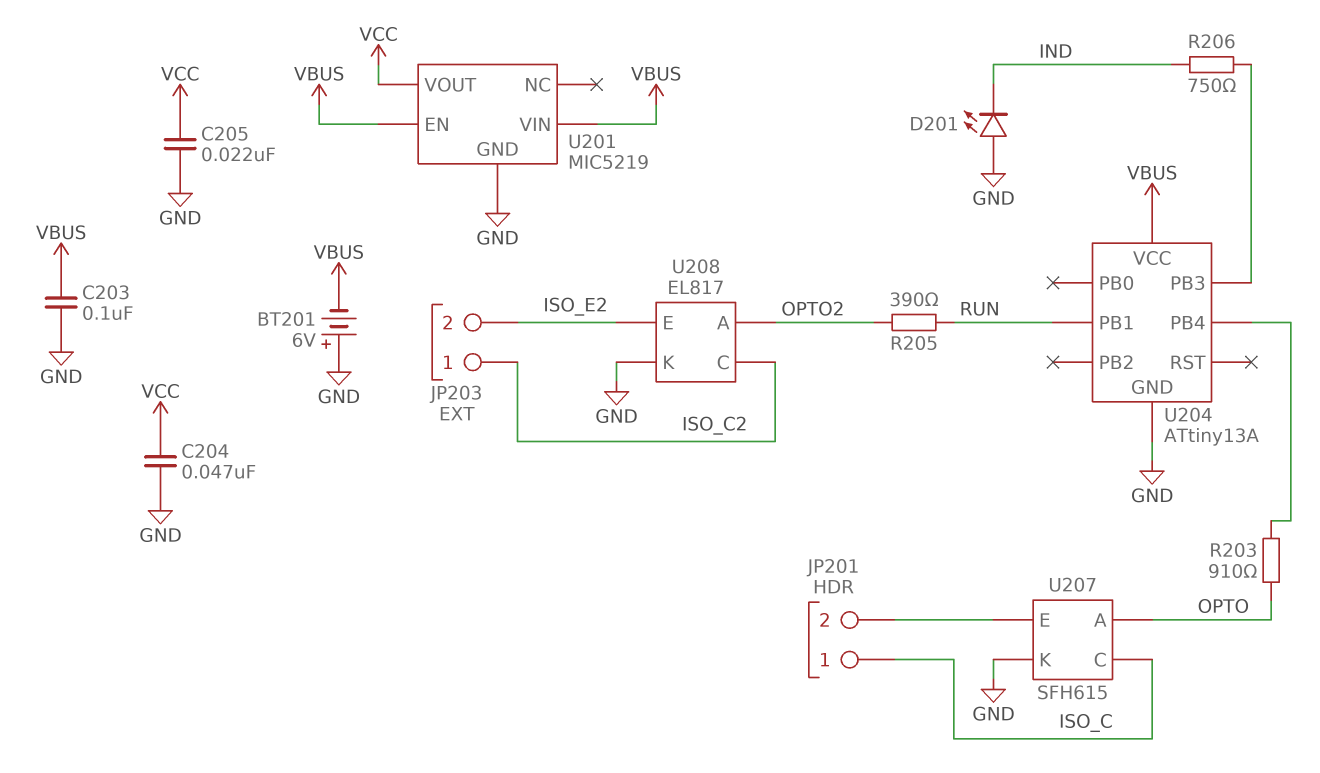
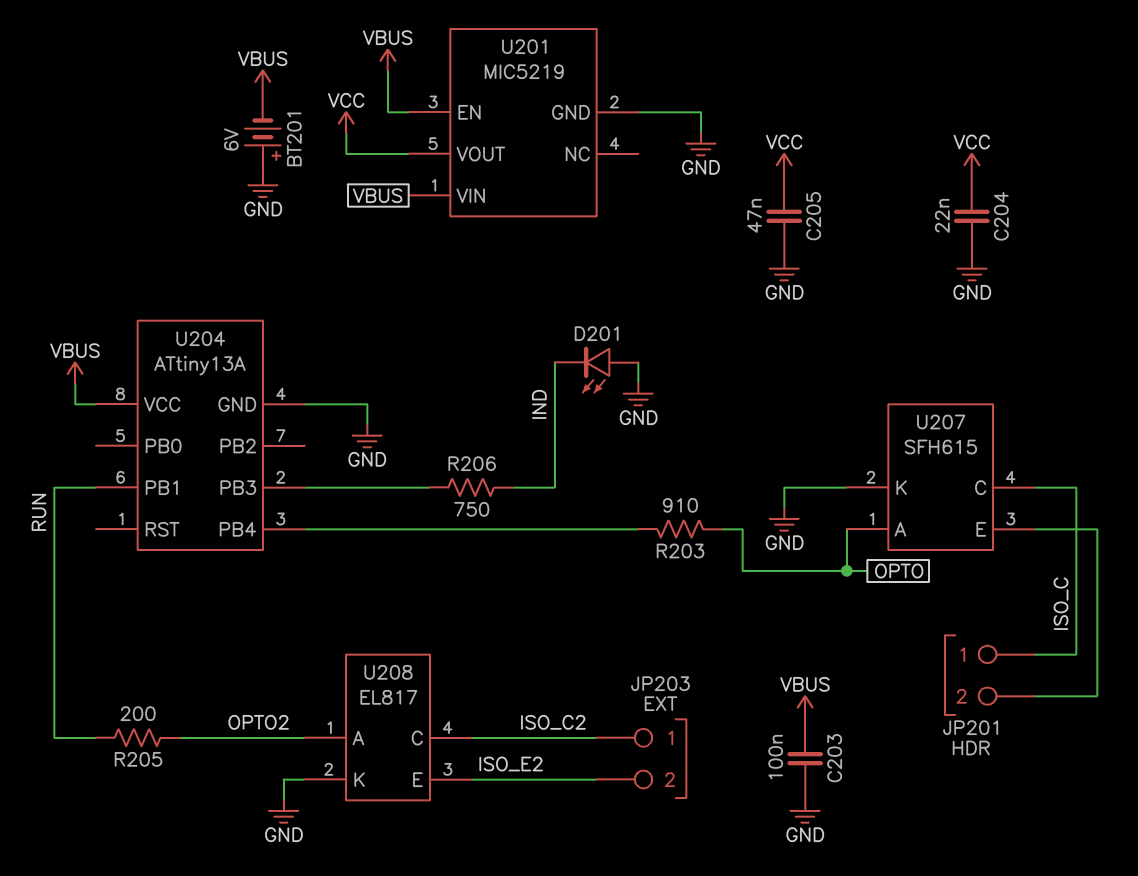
C204: 47nF (GND, VCC) -> 22nF (GND, VCC)
C205: 22nF (GND, VCC) -> 47nF (GND, VCC)
R205: 390 (OPTO2, RUN) -> 200 (OPTO2, RUN)

